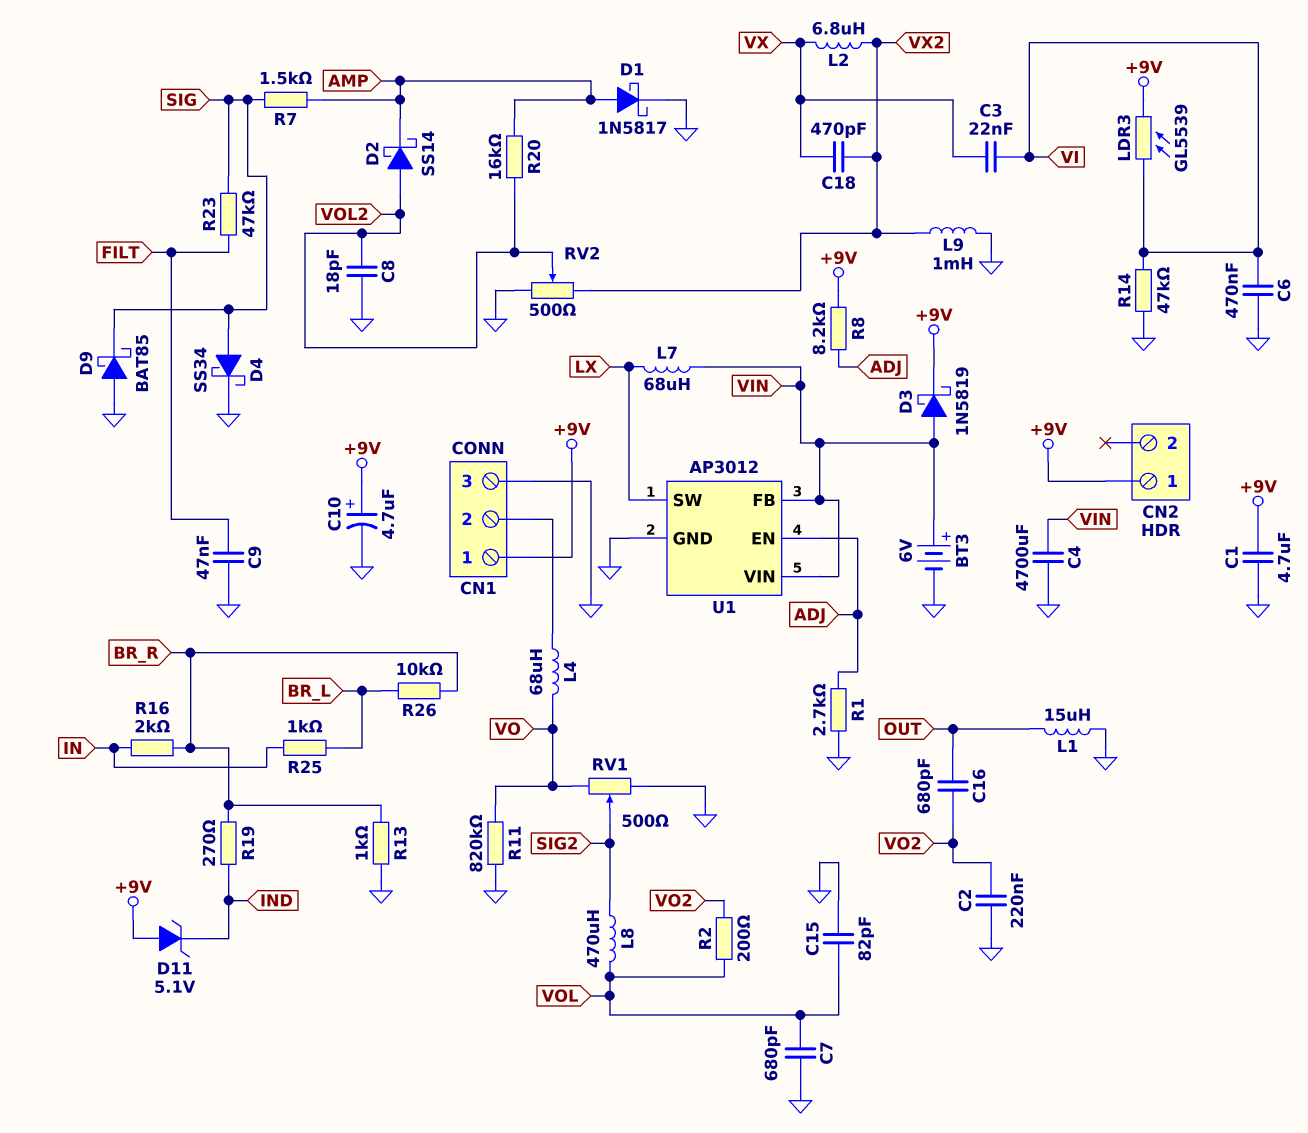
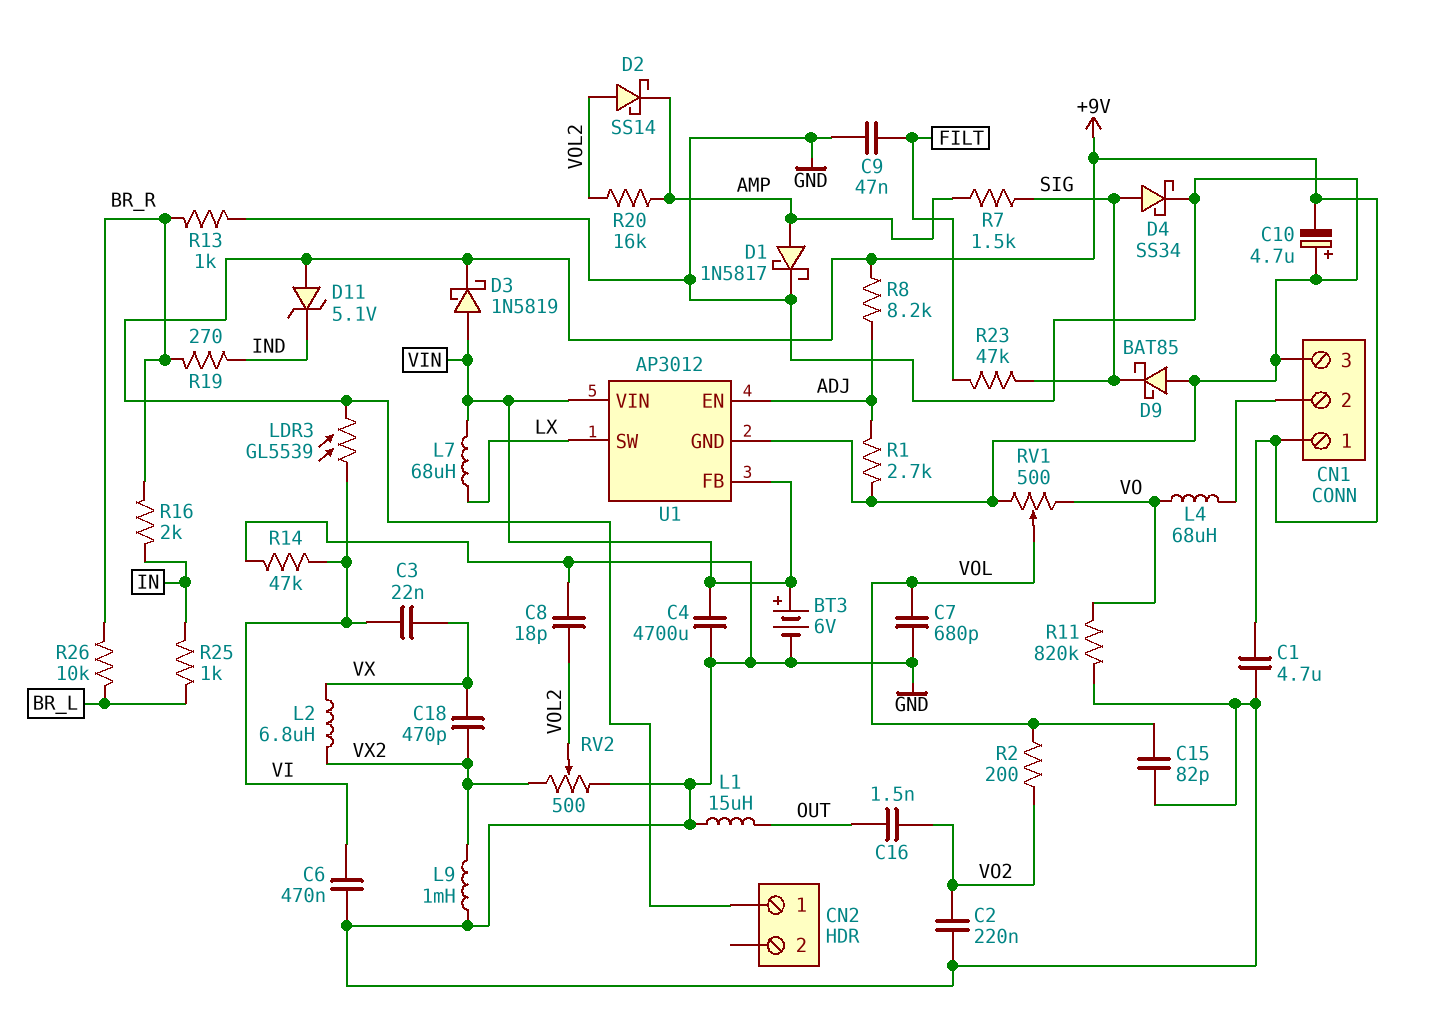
C10: 4.7uF (plus +9V, minus GND) -> 4.7uF (plus GND, minus +9V)
C16: 680pF (OUT, VO2) -> 1.5nF (OUT, VO2)
L8: 470uH (SIG2, VOL) -> none
RV1: 500 (GND, VO, wiper SIG2) -> 500 (GND, VO, wiper VOL)

